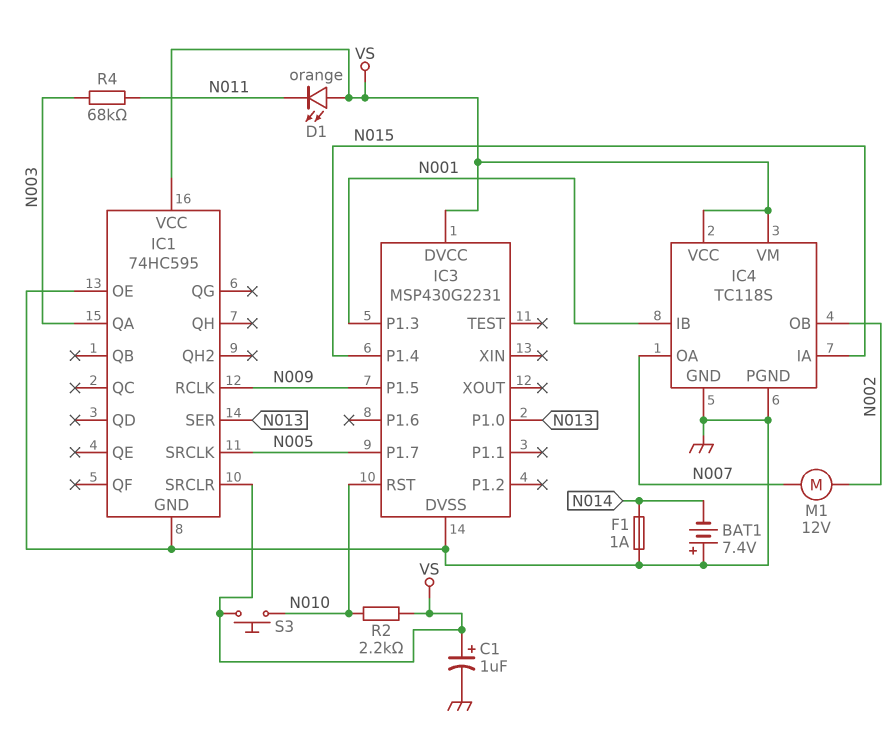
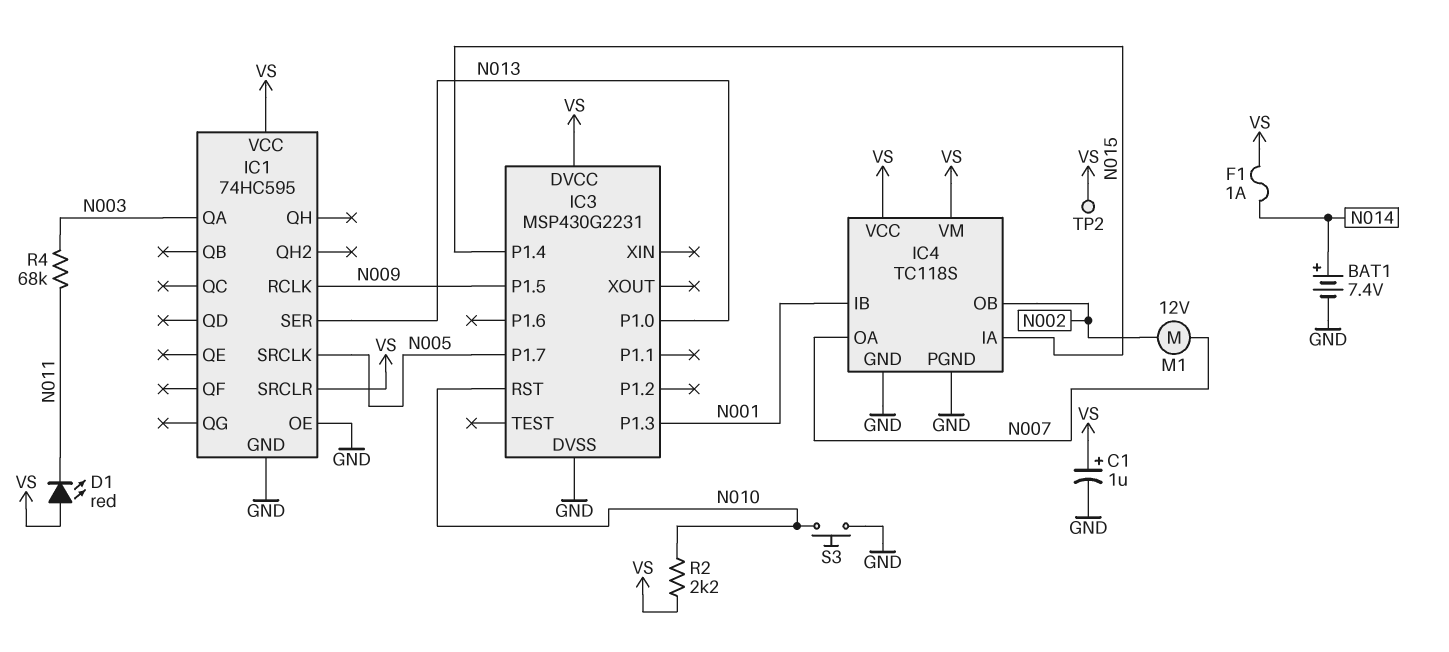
BAT1: 7.4V (plus GND, minus N014) -> 7.4V (plus N014, minus GND)
D1: LED orange (A VS, K N011) -> LED red (A VS, K N011)
F1: 1A (GND, N014) -> 1A (N014, VS)
S3: button (N010, VS) -> button (GND, N010)
TP2: none -> test point (VS)

